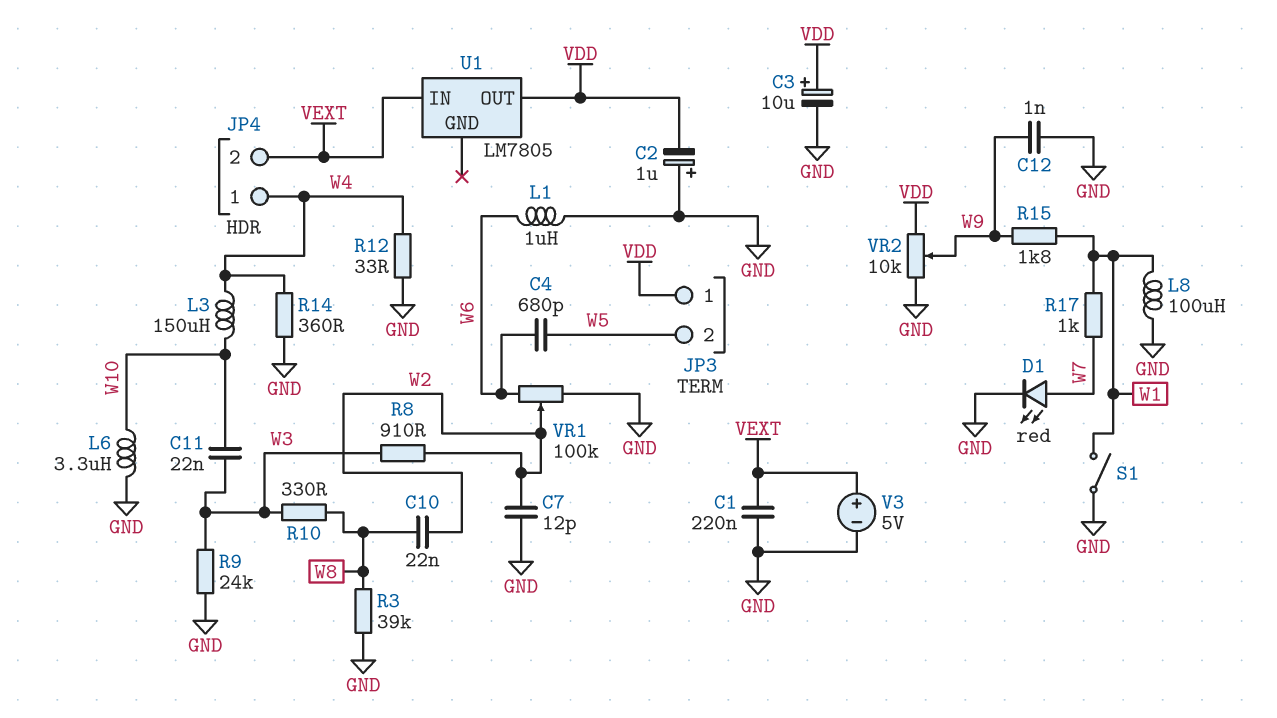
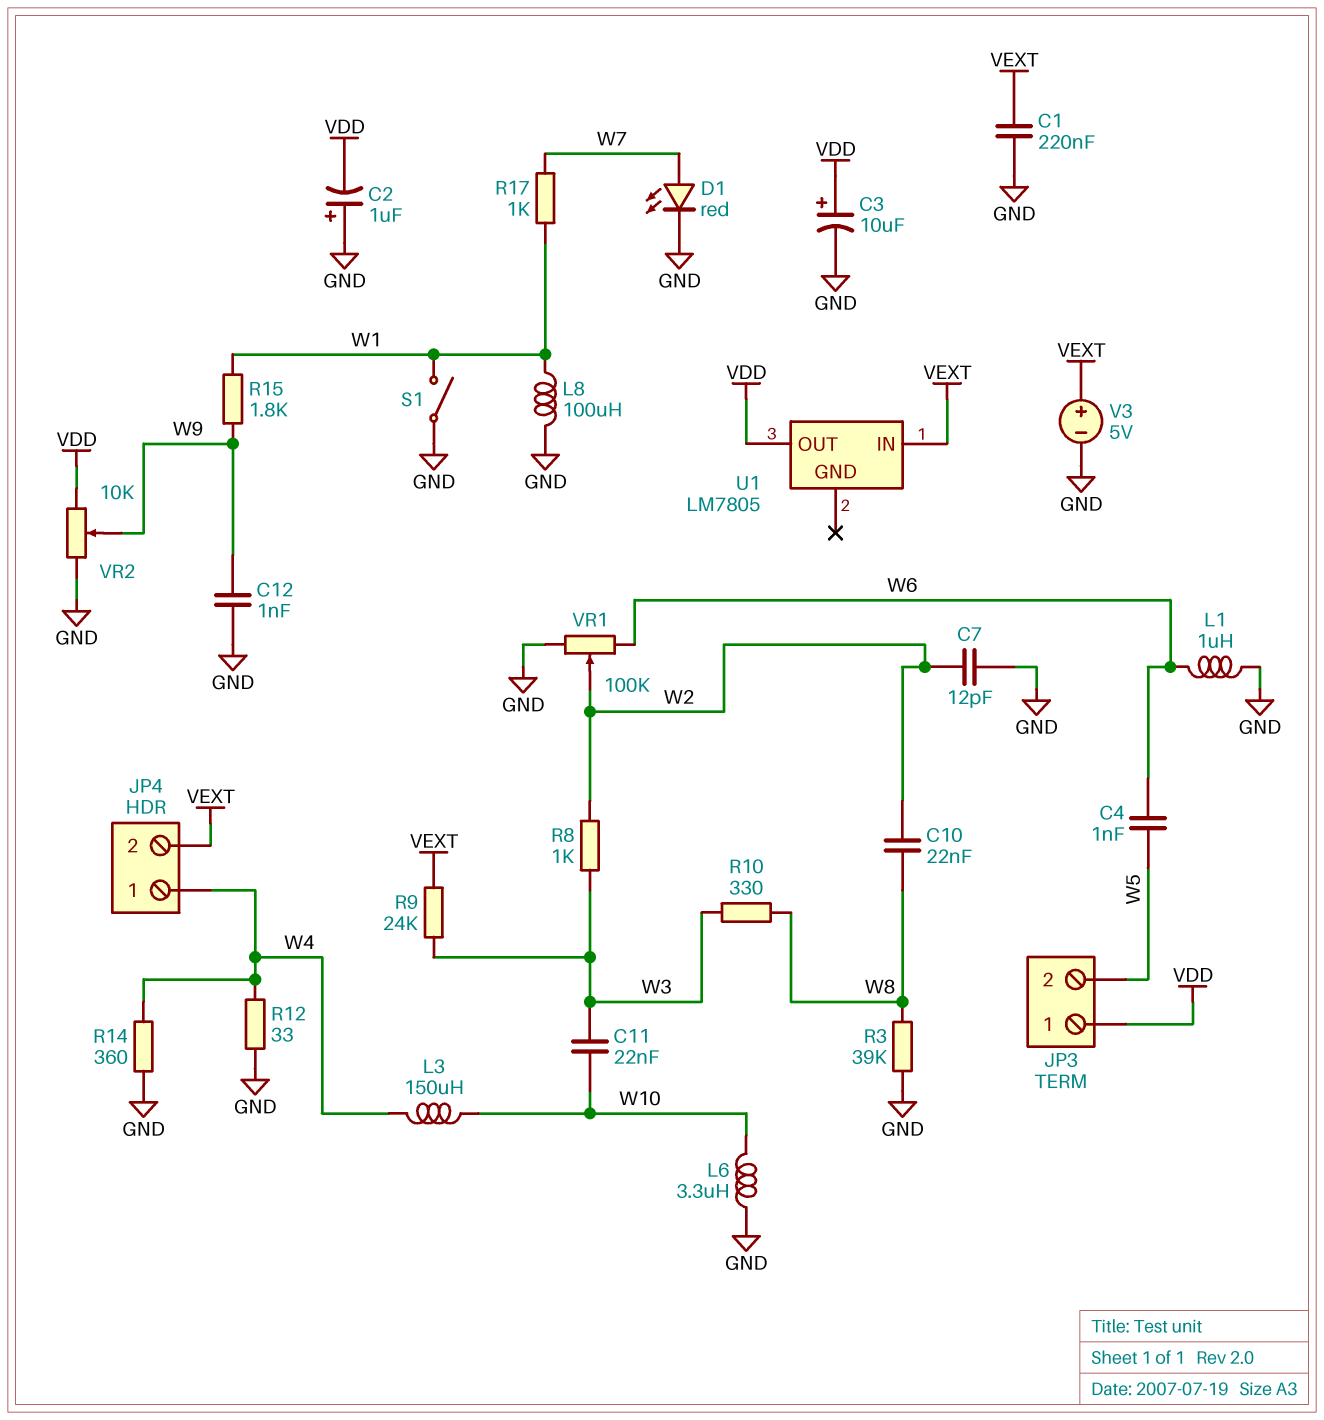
C4: 680pF (W5, W6) -> 1nF (W5, W6)
R8: 910 (W2, W3) -> 1k (W2, W3)
R9: 24k (GND, W3) -> 24k (VEXT, W3)

